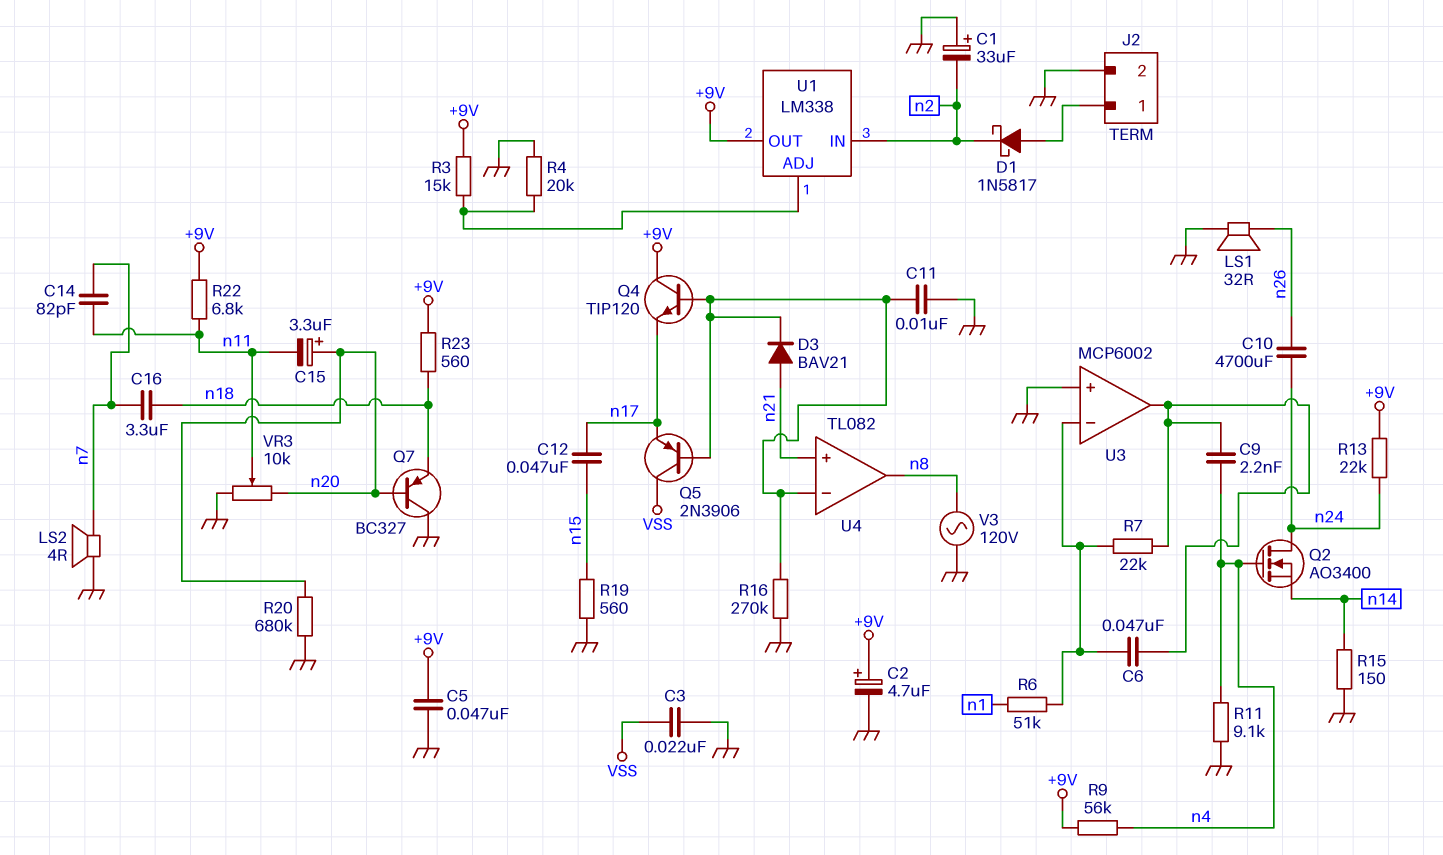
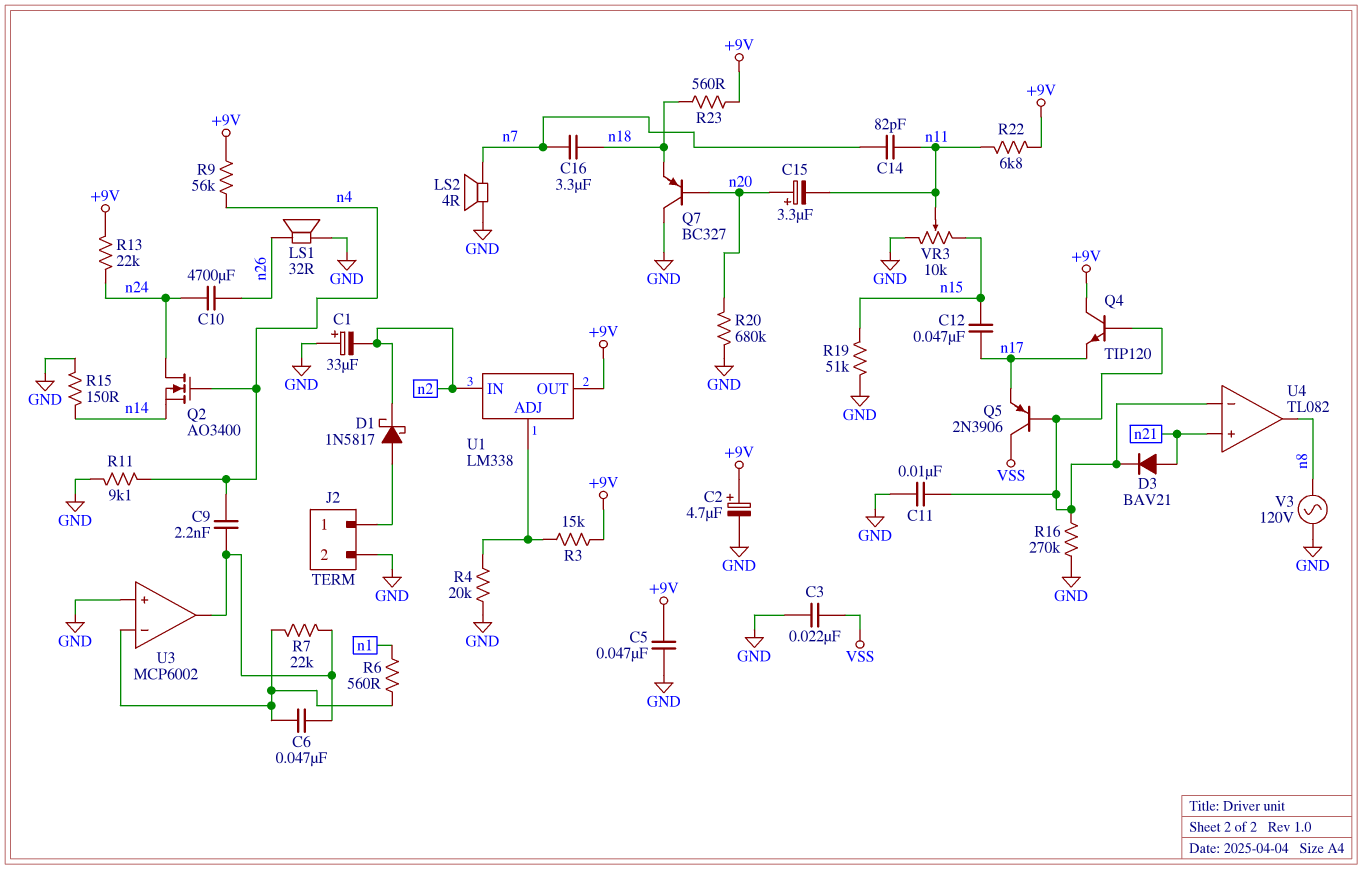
R6: 51k (U3/in-, n1) -> 560 (U3/in-, n1)
R19: 560 (GND, n15) -> 51k (GND, n15)
VR3: 10k (GND, n20, wiper n11) -> 10k (GND, n15, wiper n11)

